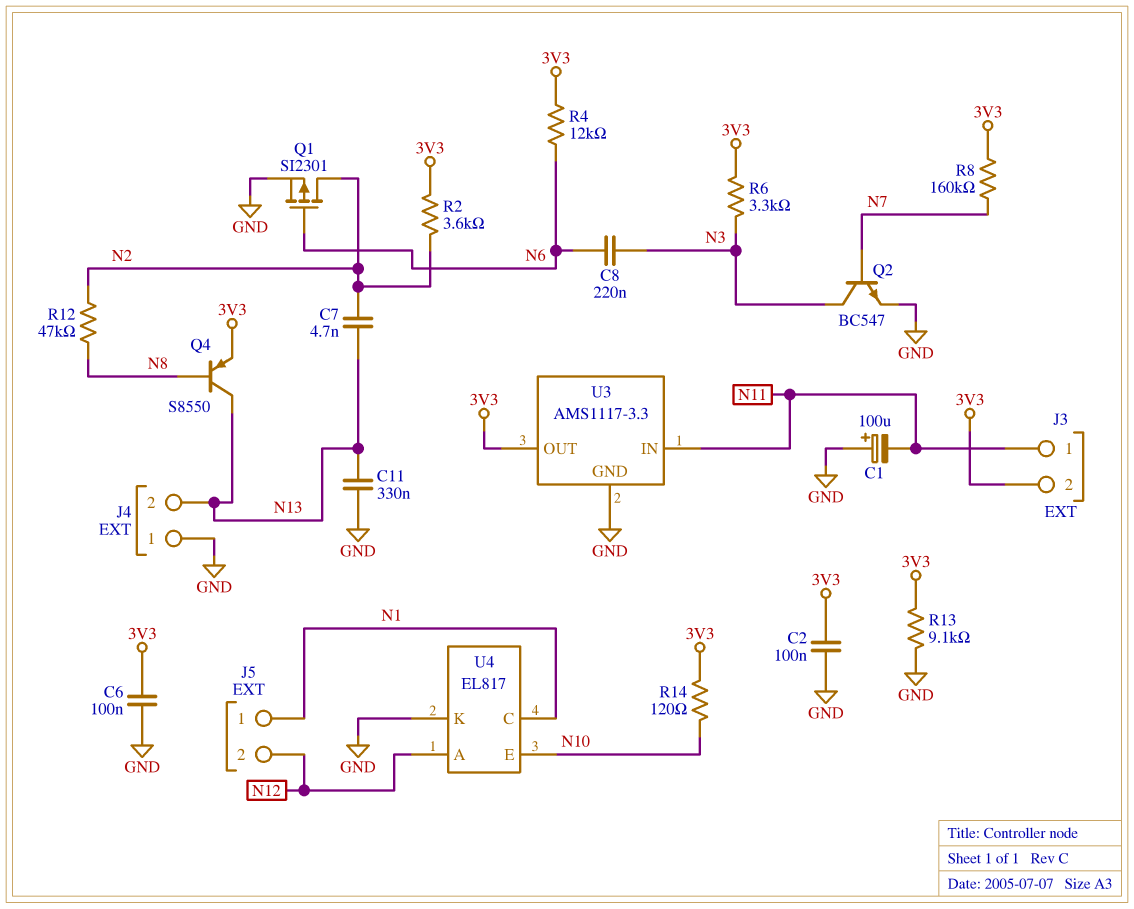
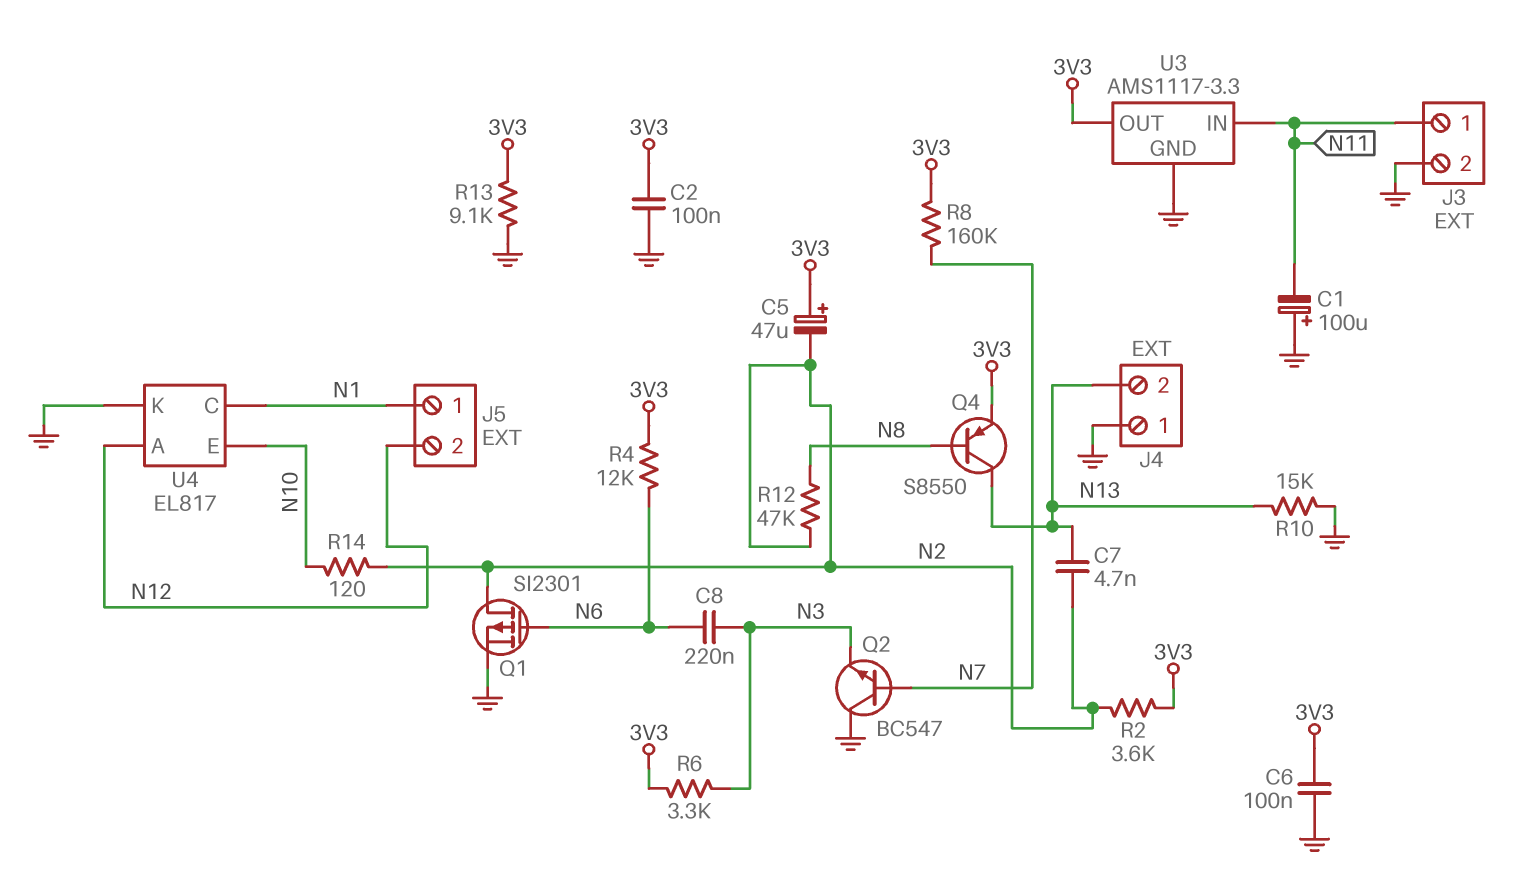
C5: none -> 47uF (plus 3V3, minus N2)
C11: 330nF (GND, N13) -> none
J3 pin 2: 3V3 -> GND
Q2: NPN BC547 (B N7, C N3, E GND) -> NPN BC547 (B N7, C GND, E N3)
R10: none -> 15k (GND, N13)
R14: 120 (3V3, N10) -> 120 (N2, N10)

